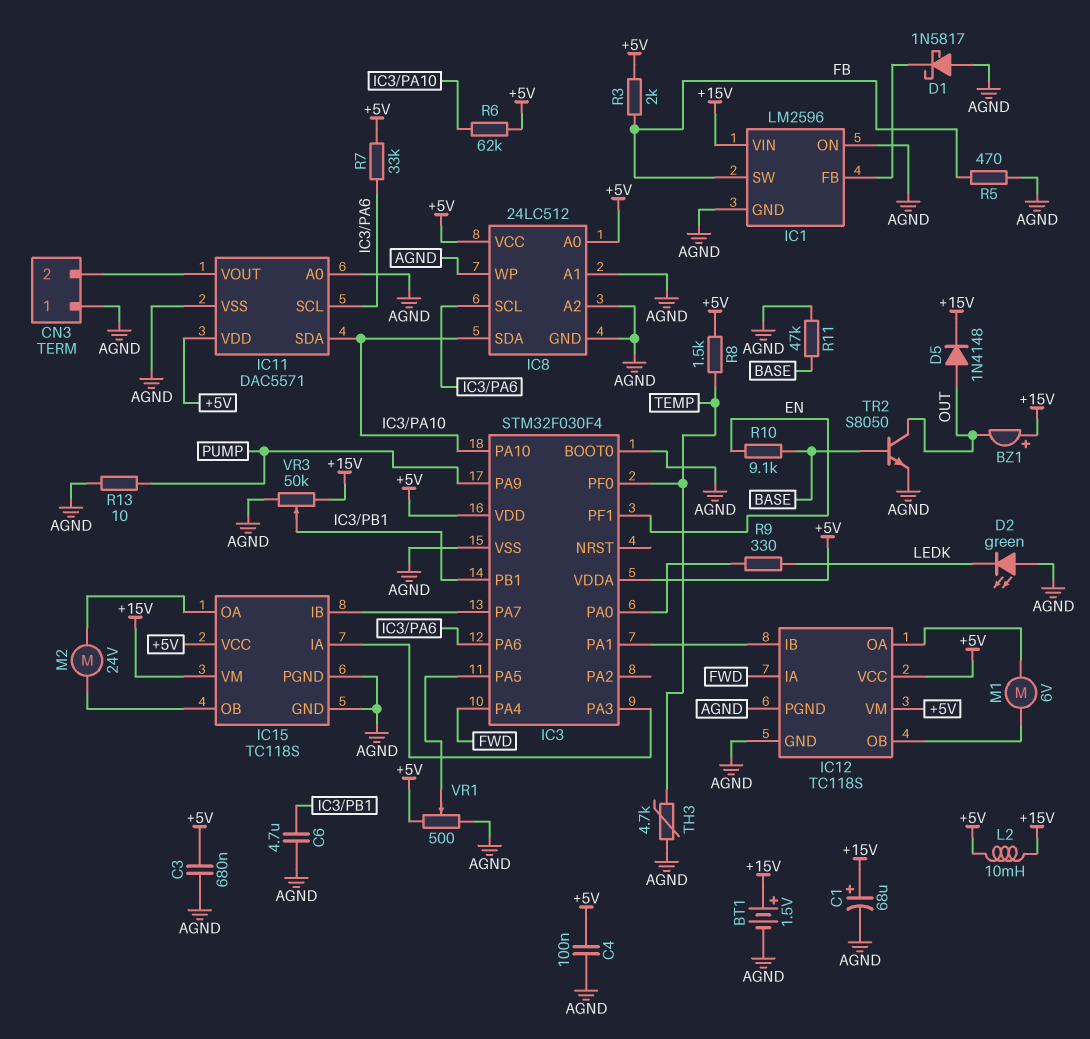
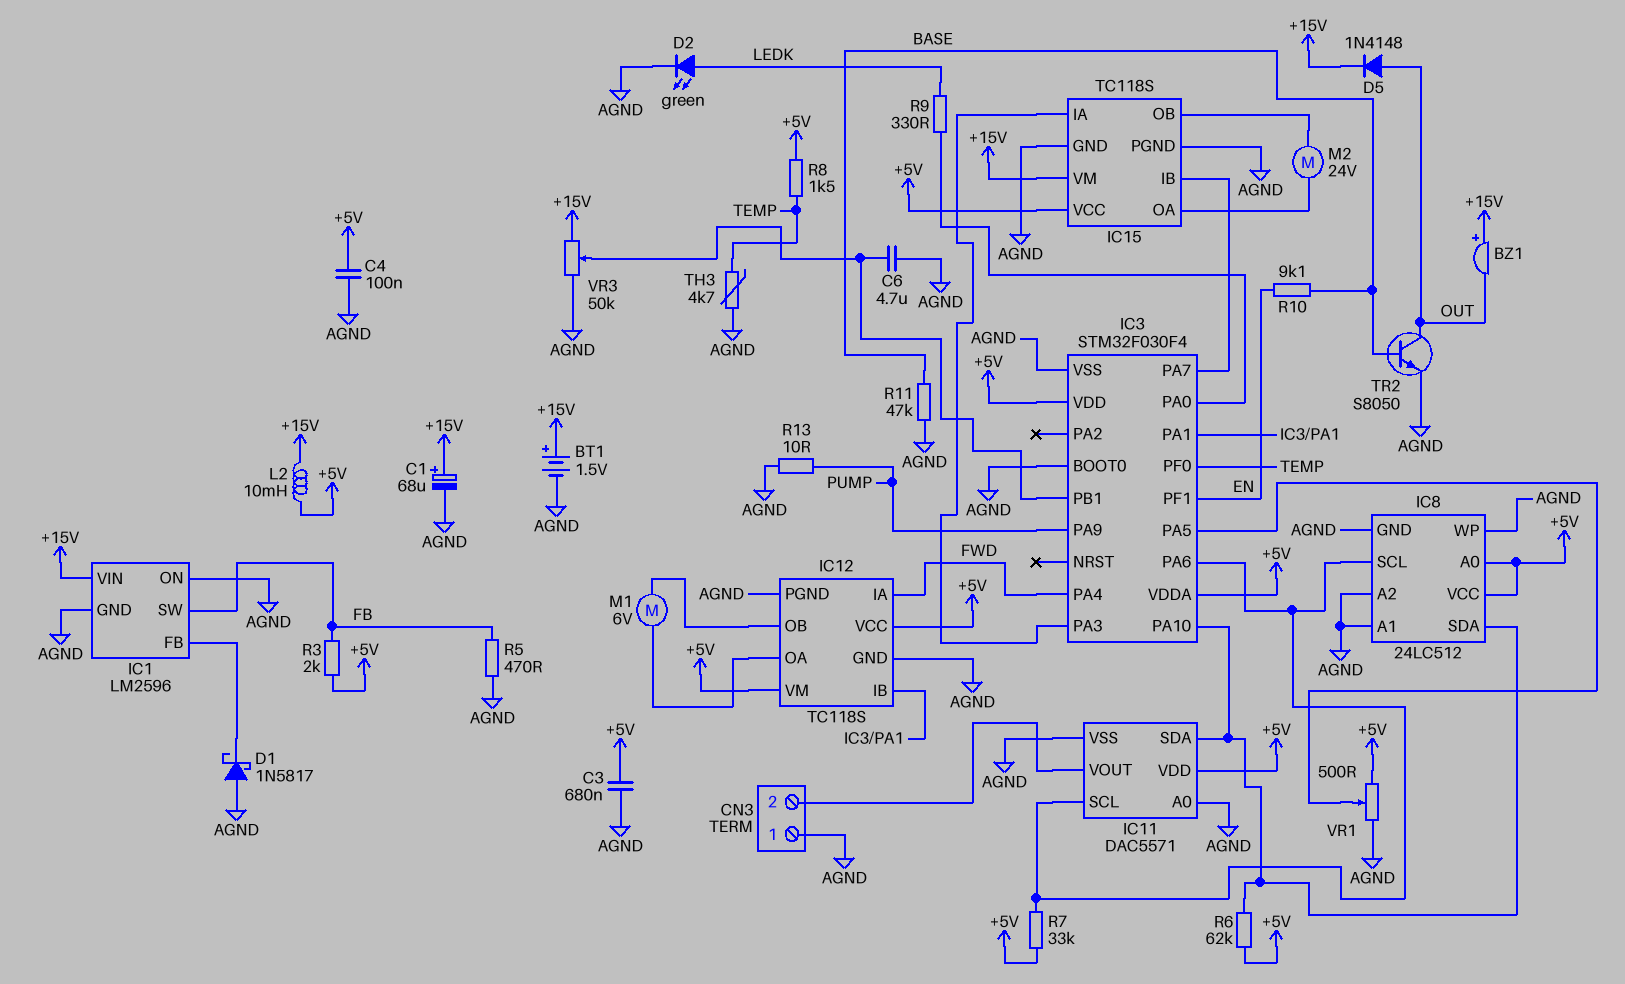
D2: LED green (A AGND, K LEDK) -> LED green (A LEDK, K AGND)

